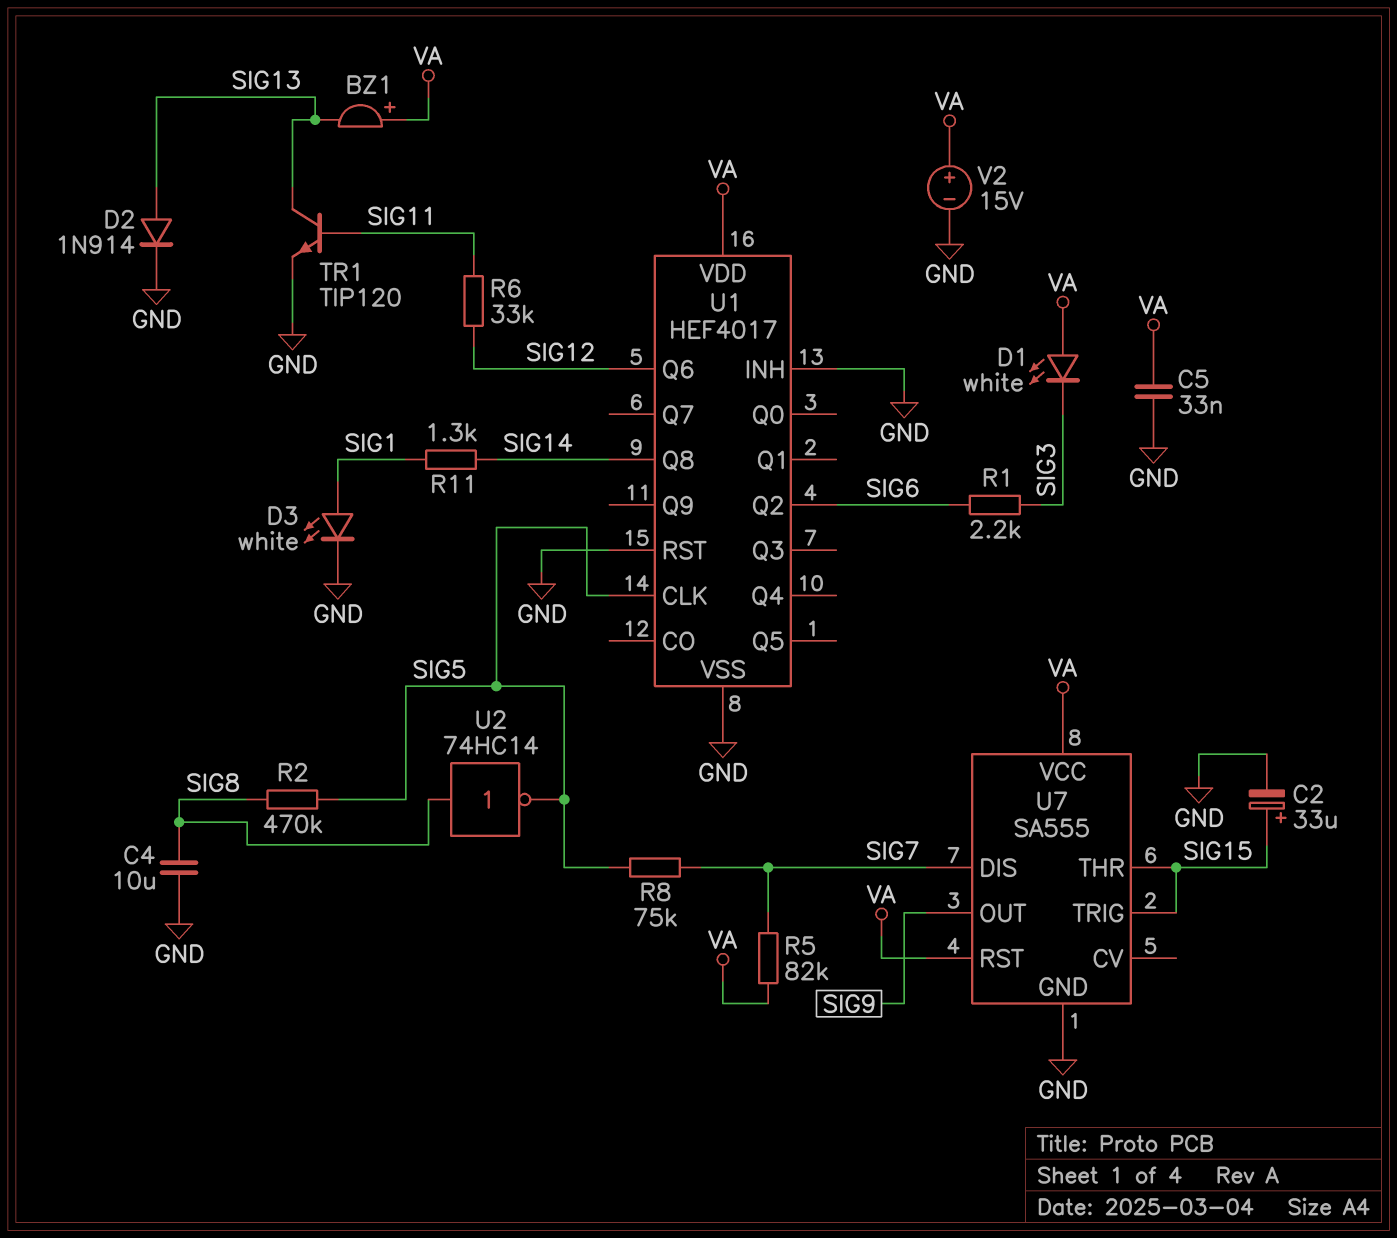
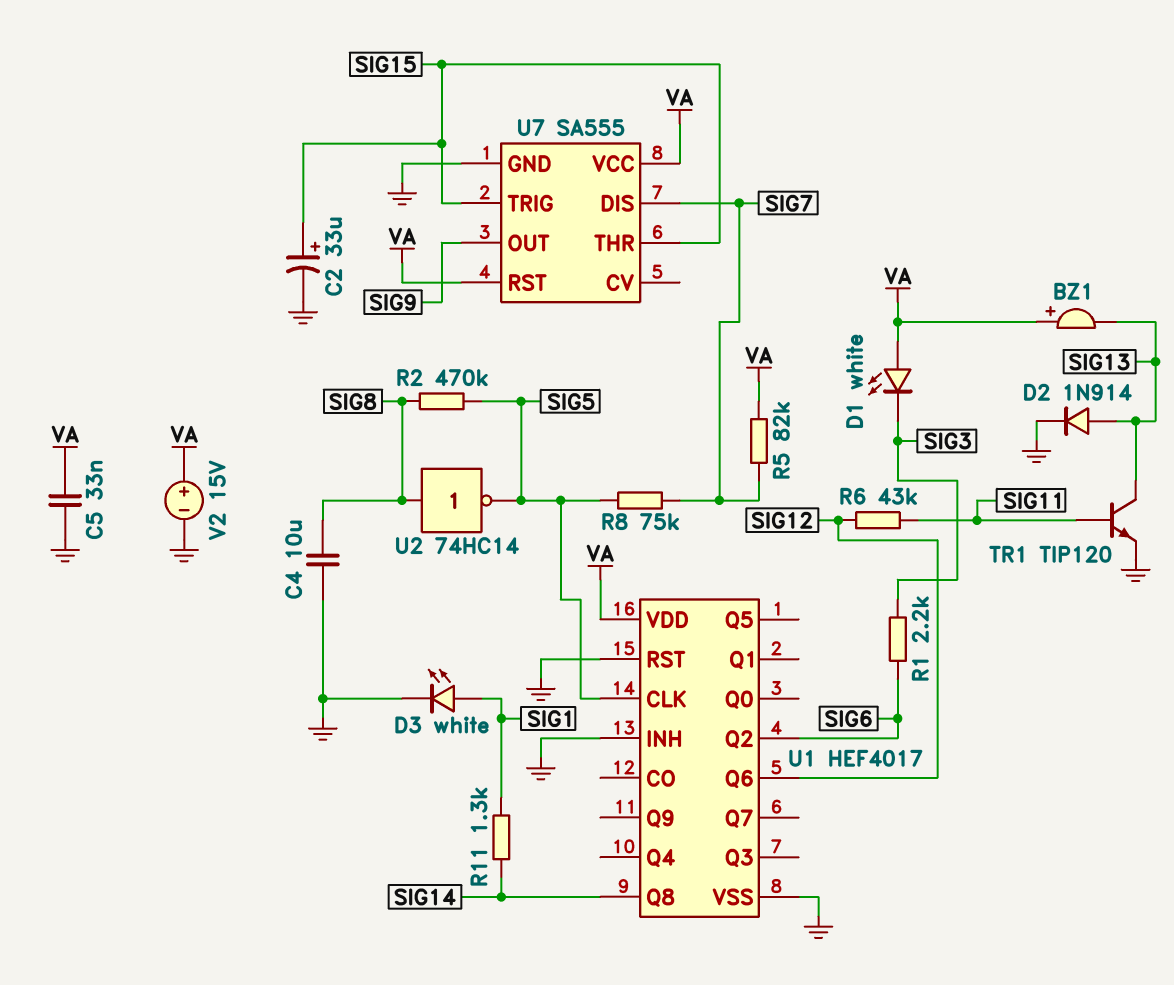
R6: 33k (SIG11, SIG12) -> 43k (SIG11, SIG12)

